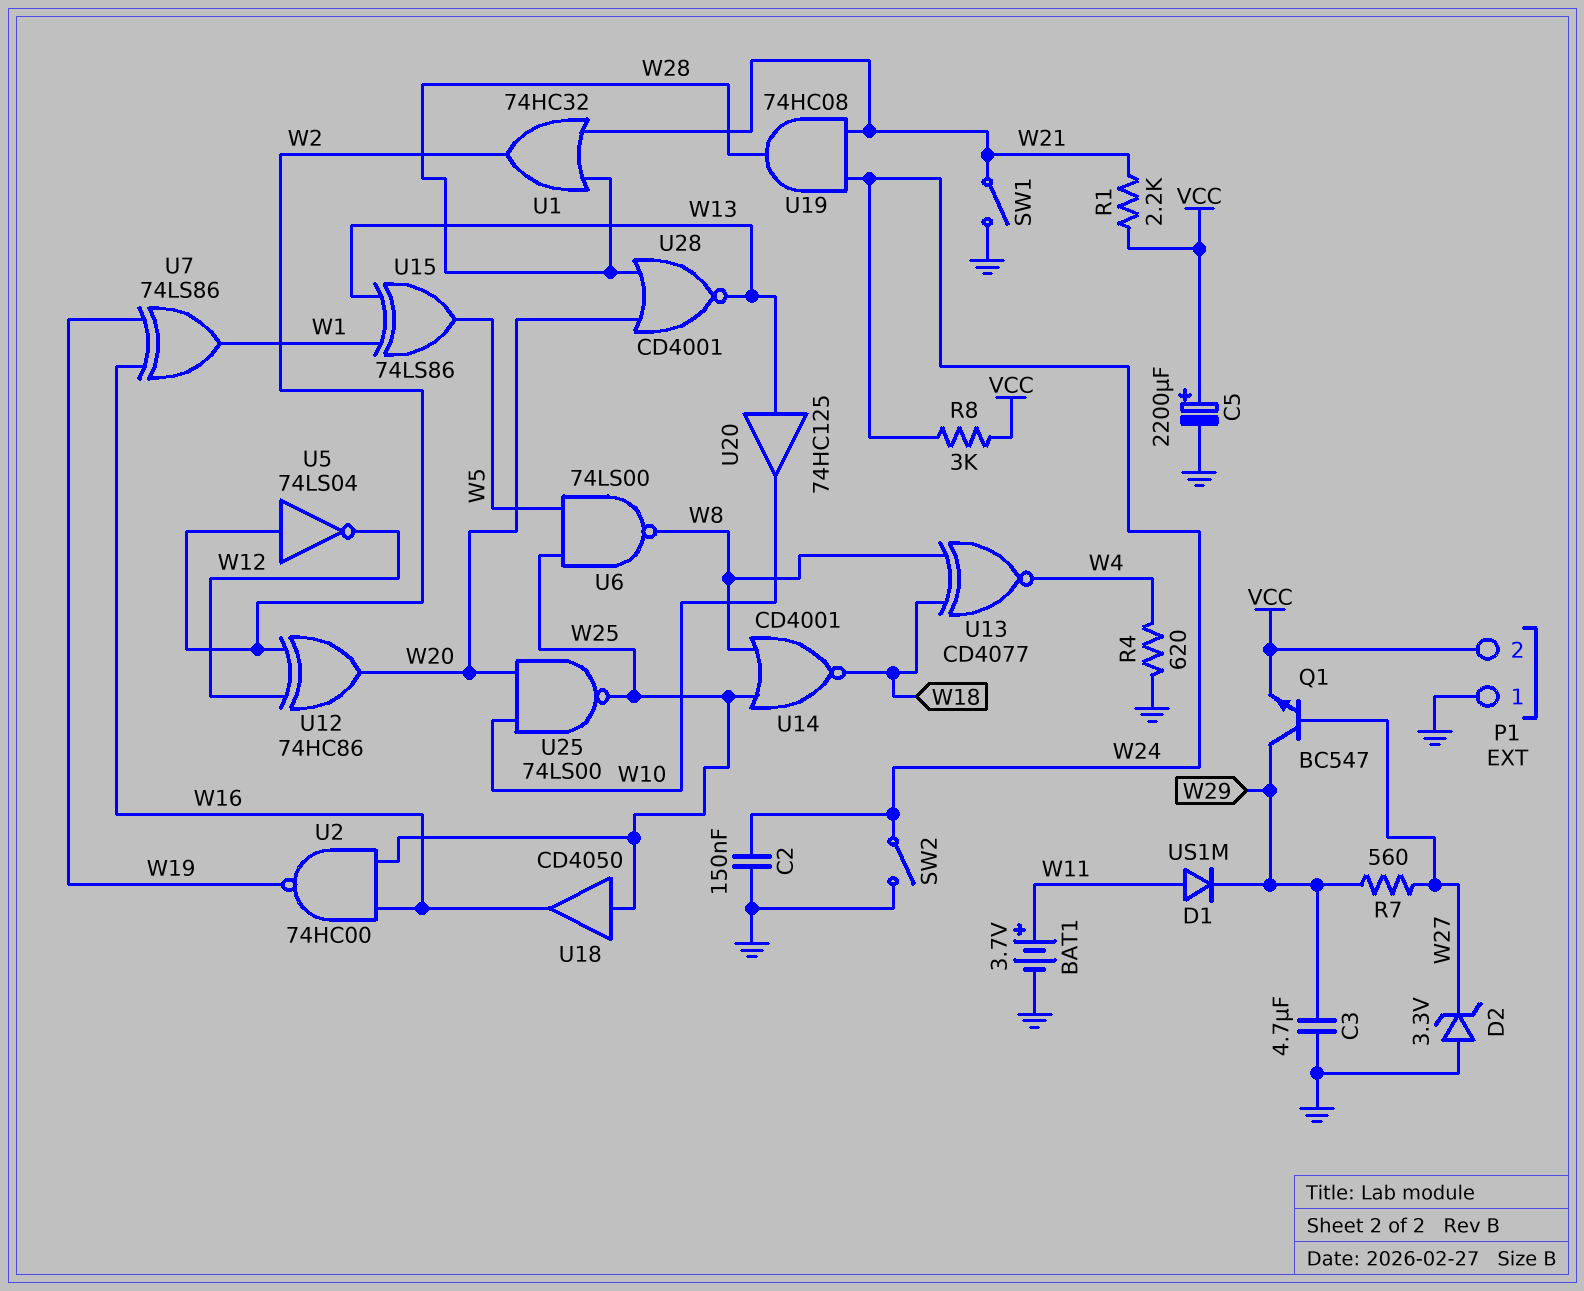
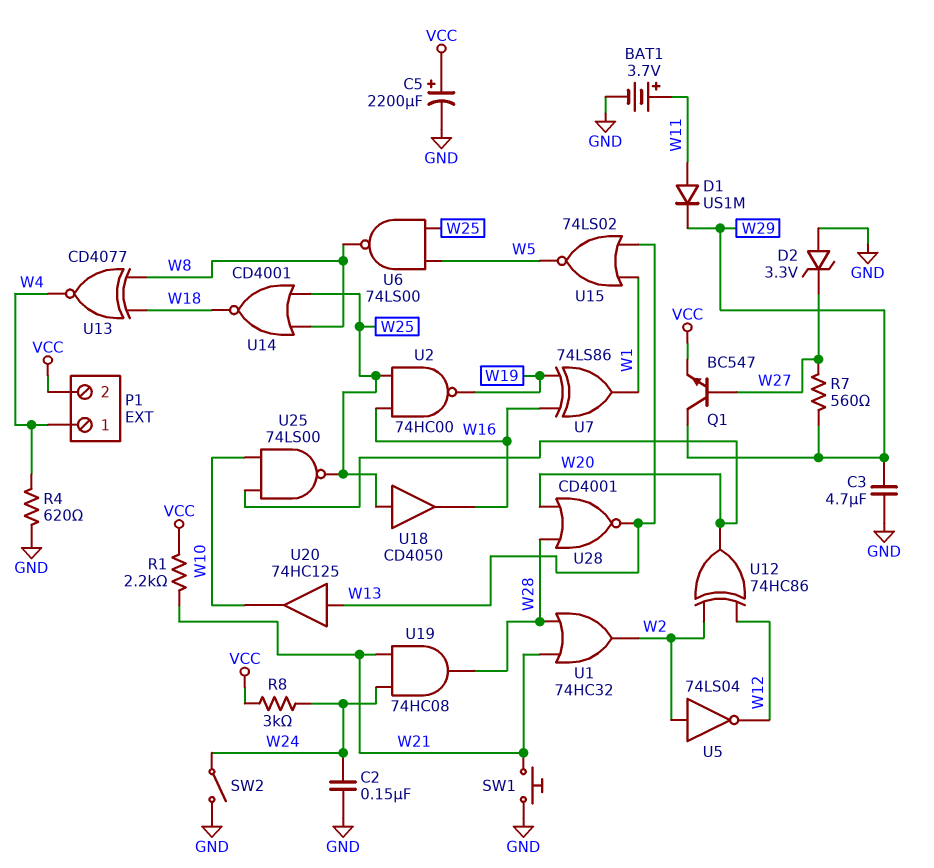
P1 pin 1: GND -> W4
SW1: switch (GND, W21) -> button (GND, W21)
U15: XOR 74LS86 (in W1, in W13, out W5) -> NOR 74LS02 (in W1, in W13, out W5)

